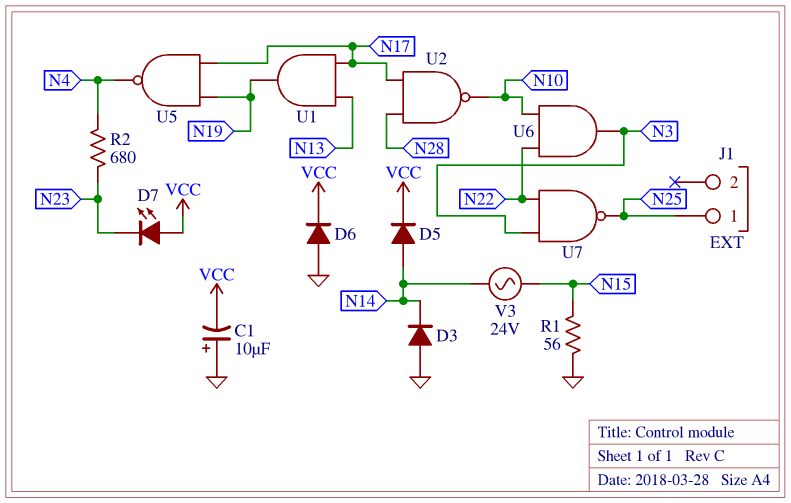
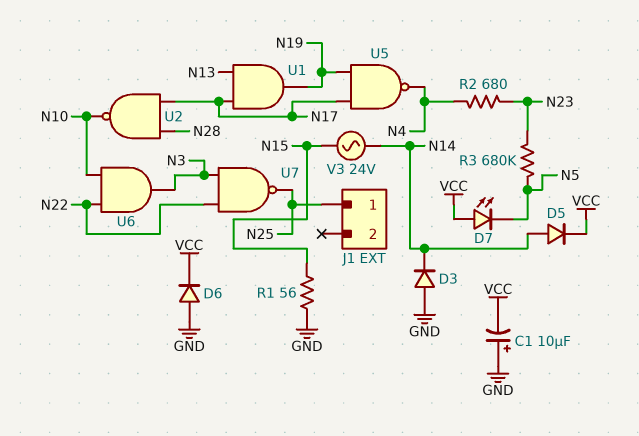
D7: LED (A VCC, K N23) -> LED (A VCC, K N5)
R3: none -> 680k (N5, N23)

